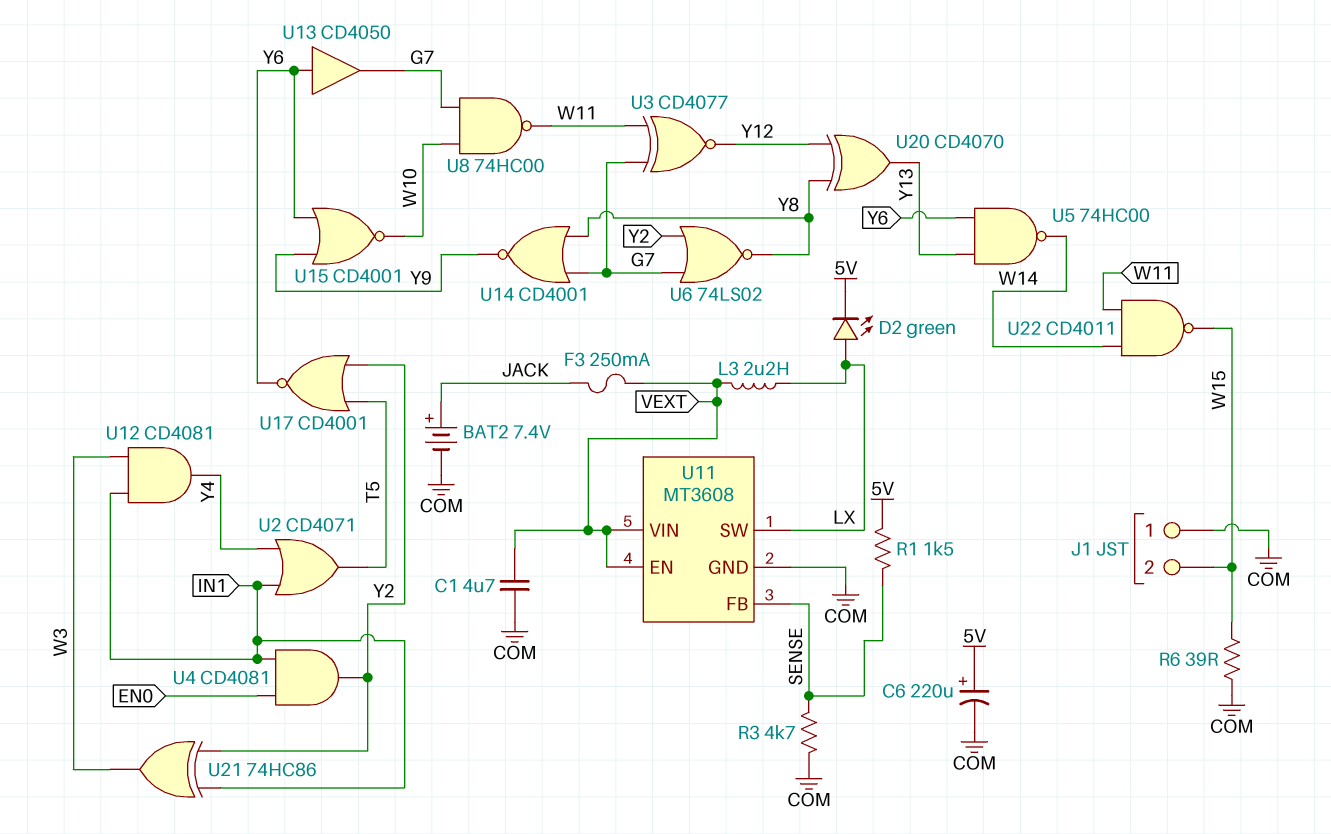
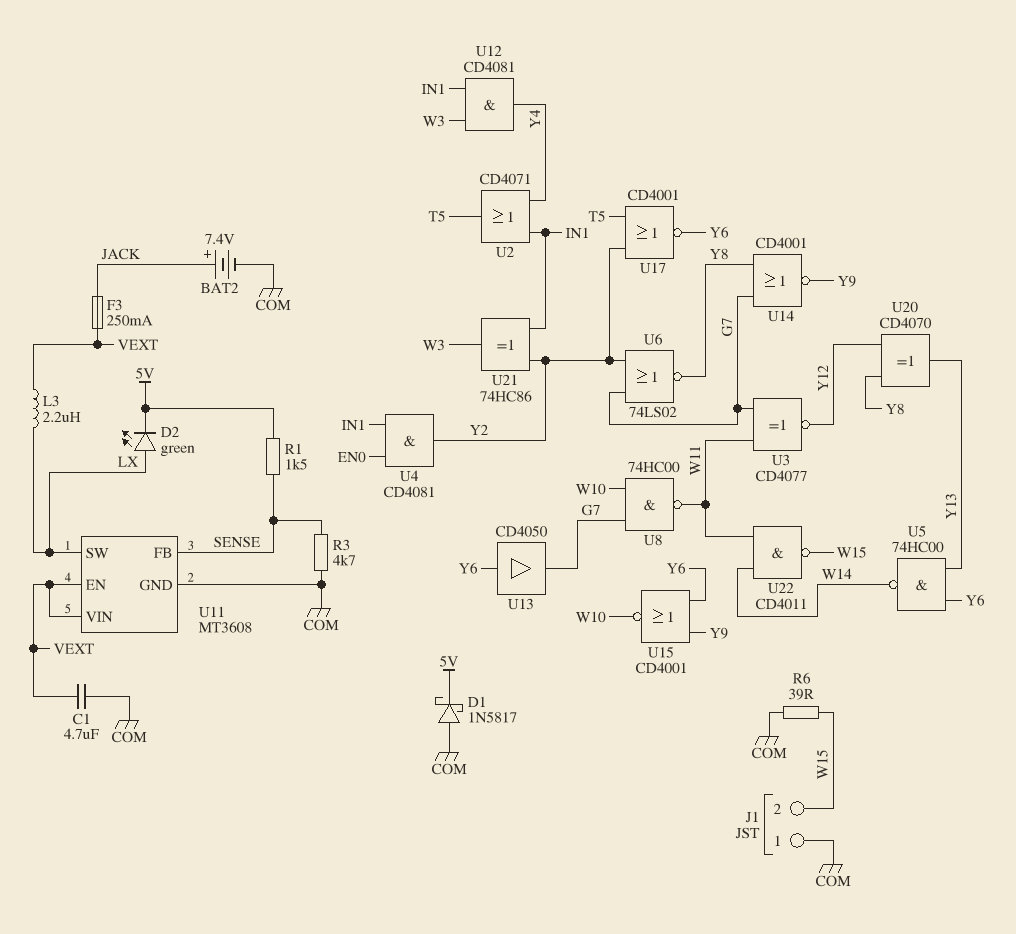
C6: 220uF (plus 5V, minus COM) -> none
D1: none -> schottky 1N5817 (A COM, K 5V)

